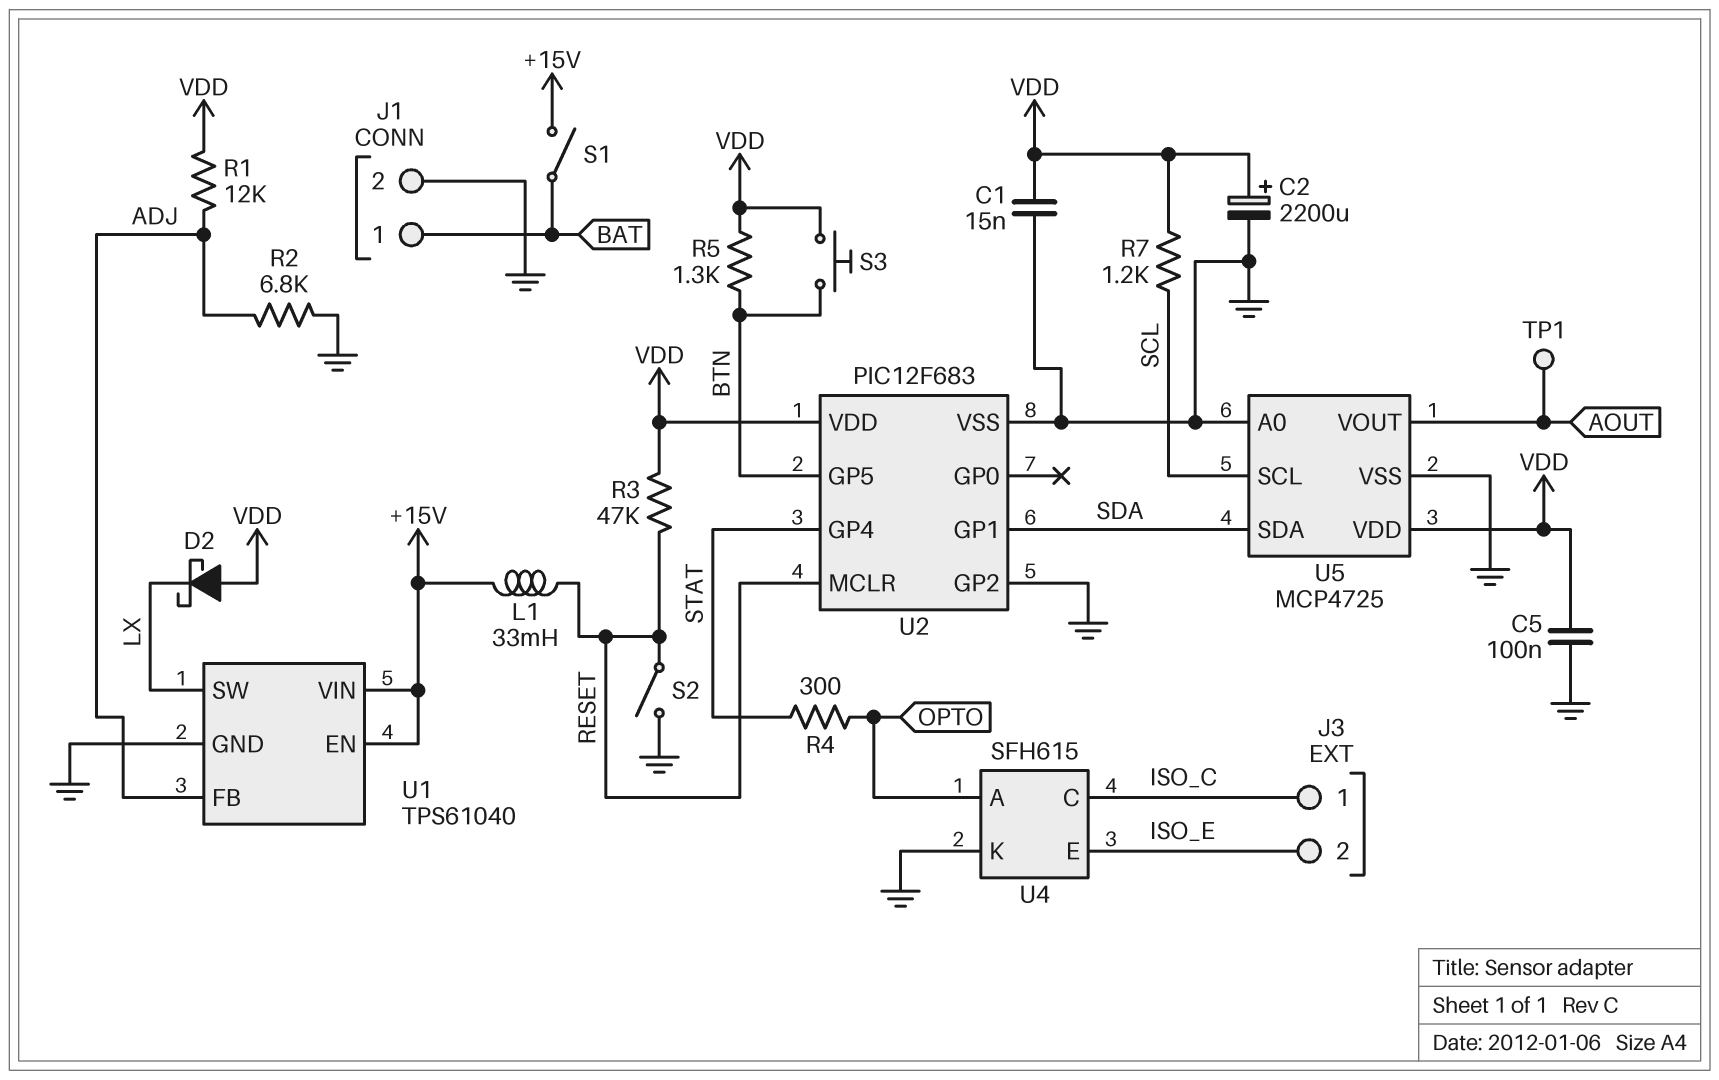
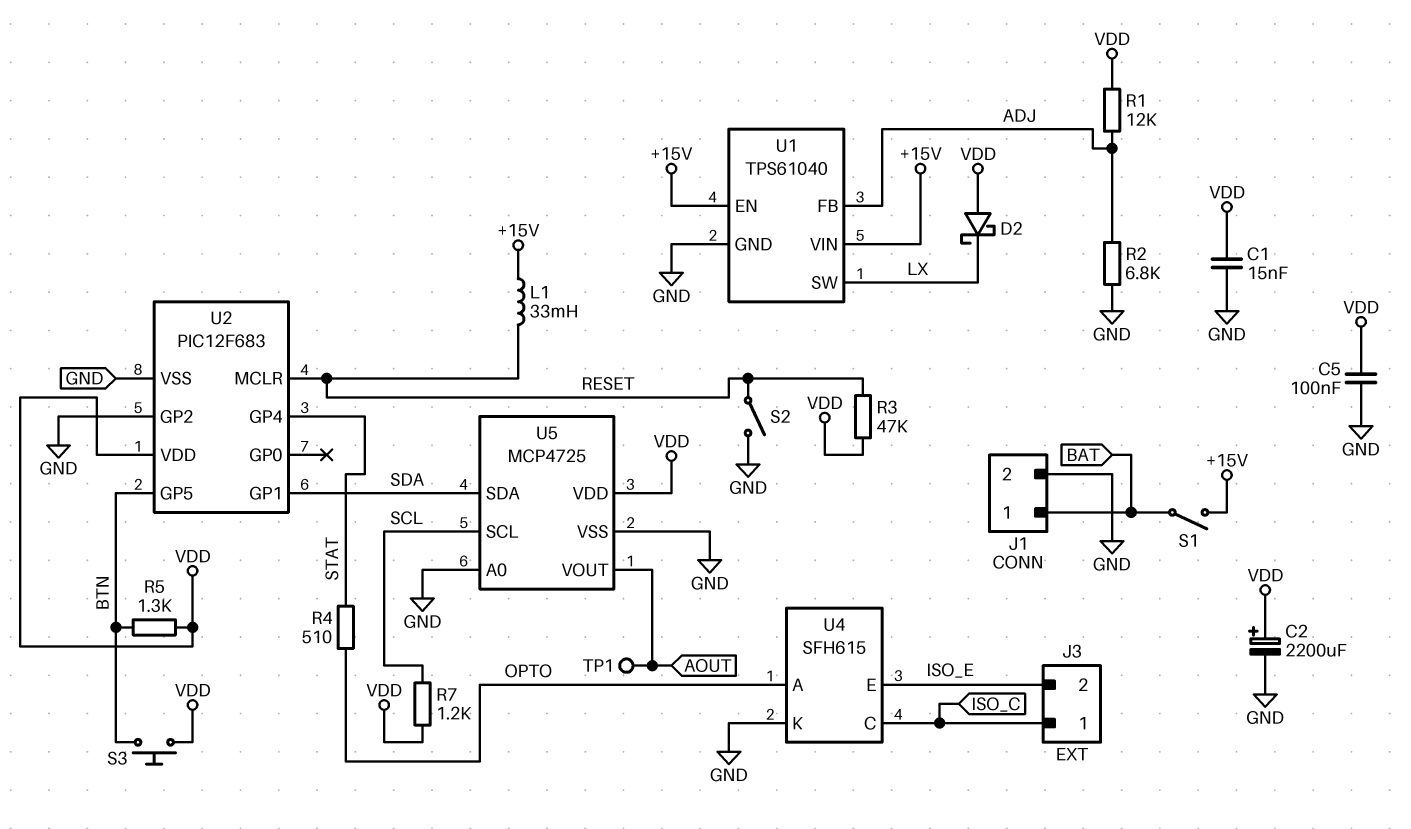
R4: 300 (OPTO, STAT) -> 510 (OPTO, STAT)

